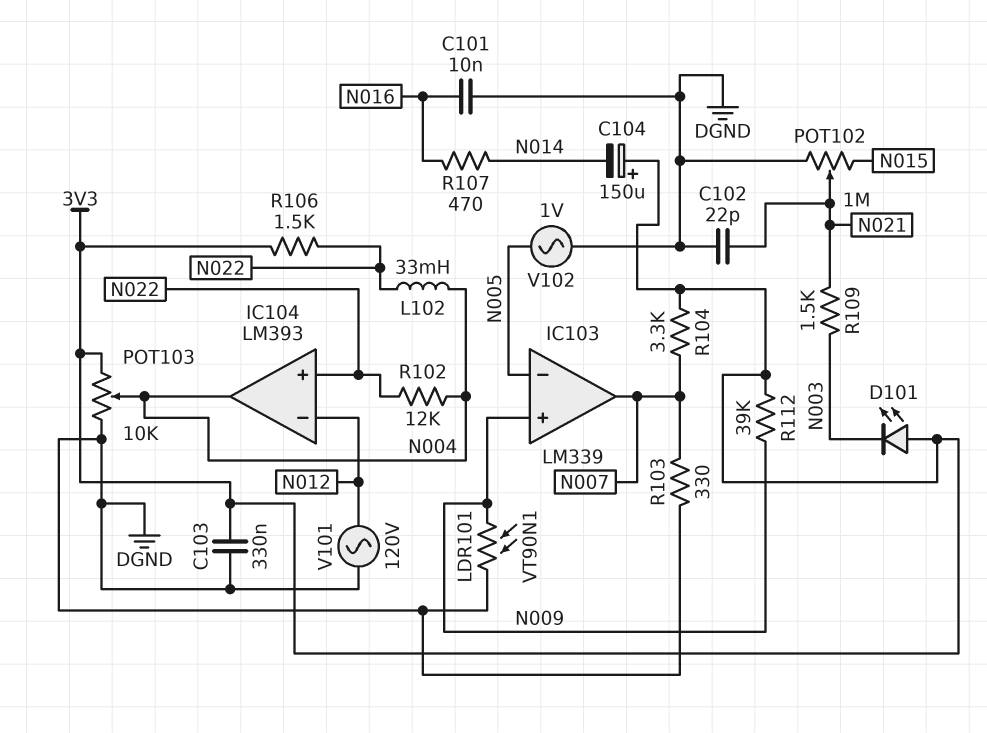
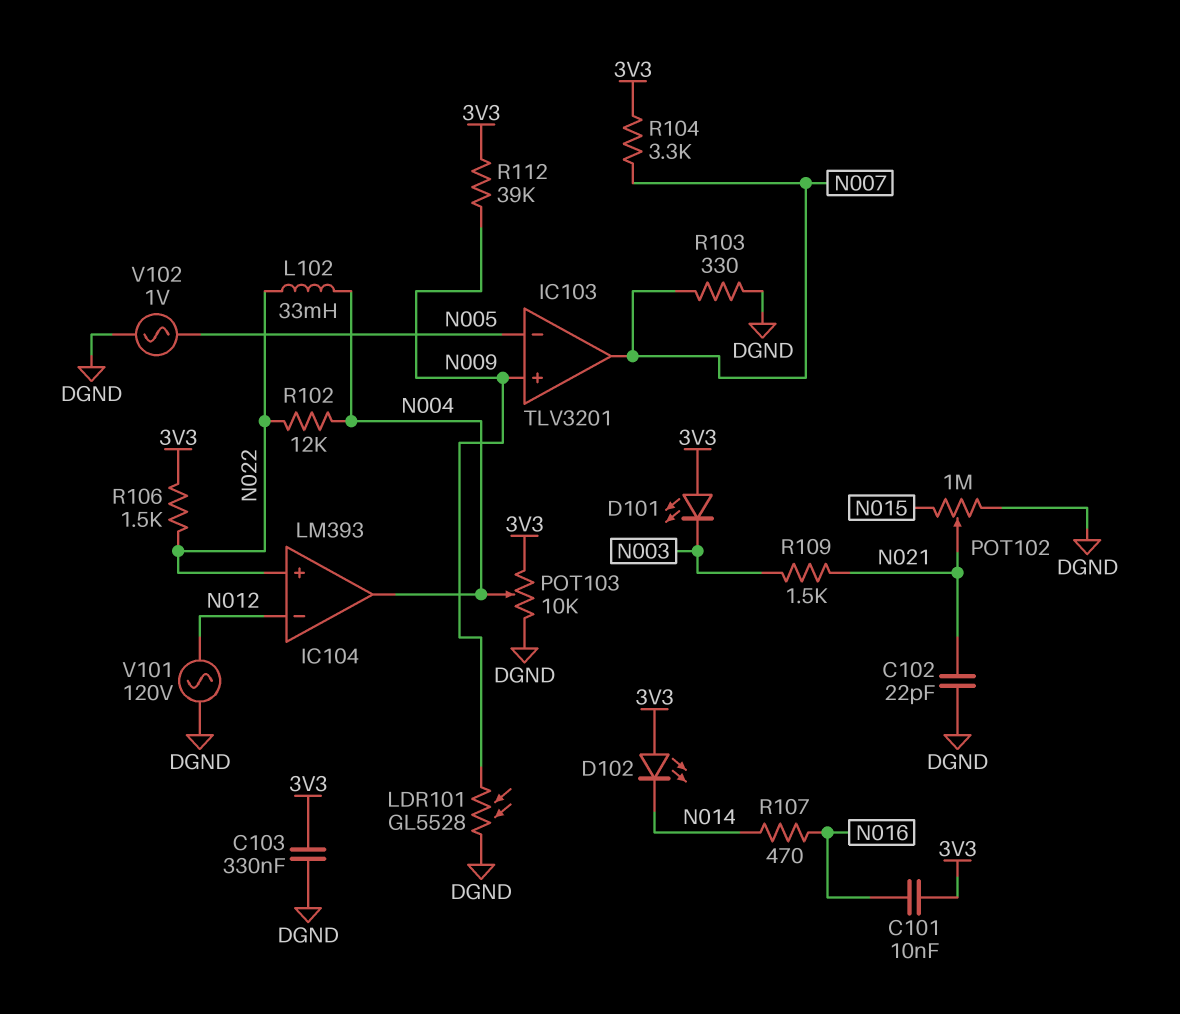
C101: 10nF (DGND, N016) -> 10nF (3V3, N016)
C104: 150uF (plus 3V3, minus N014) -> none
D102: none -> LED (A 3V3, K N014)
IC103: LM339 -> TLV3201
LDR101: VT90N1 (DGND, N009) -> GL5528 (DGND, N009)

